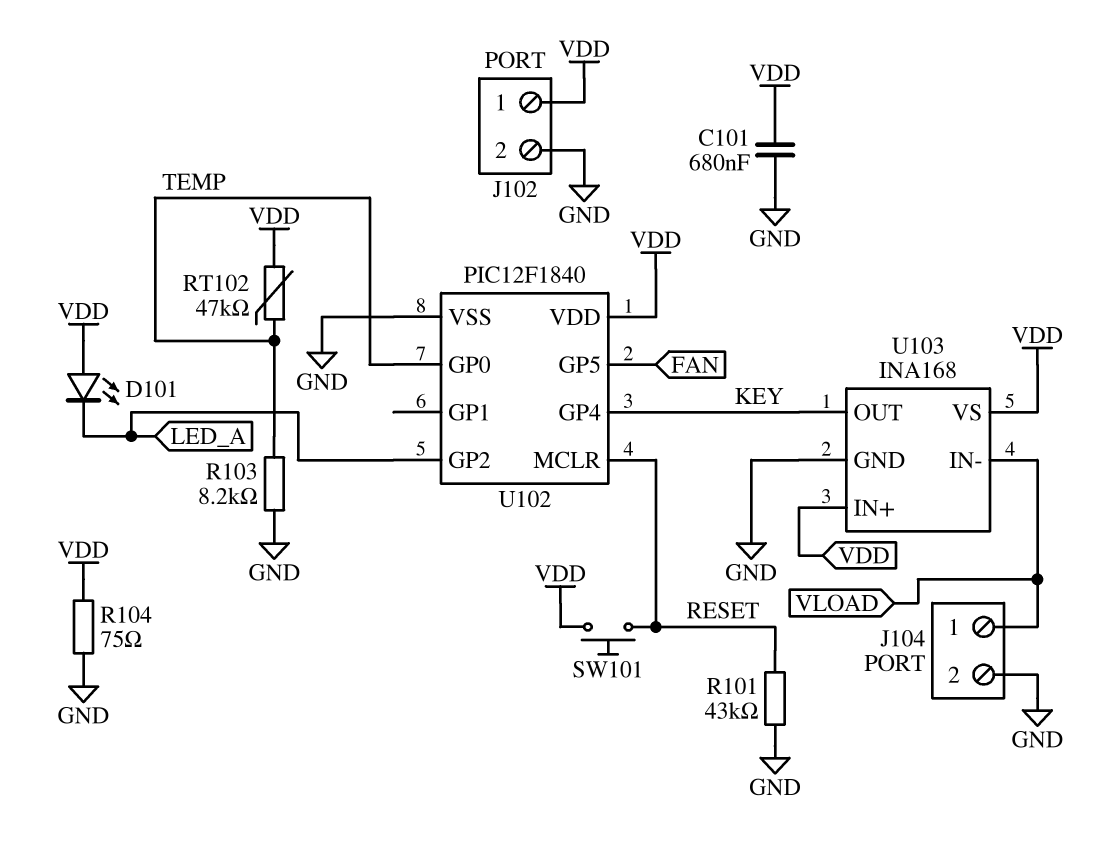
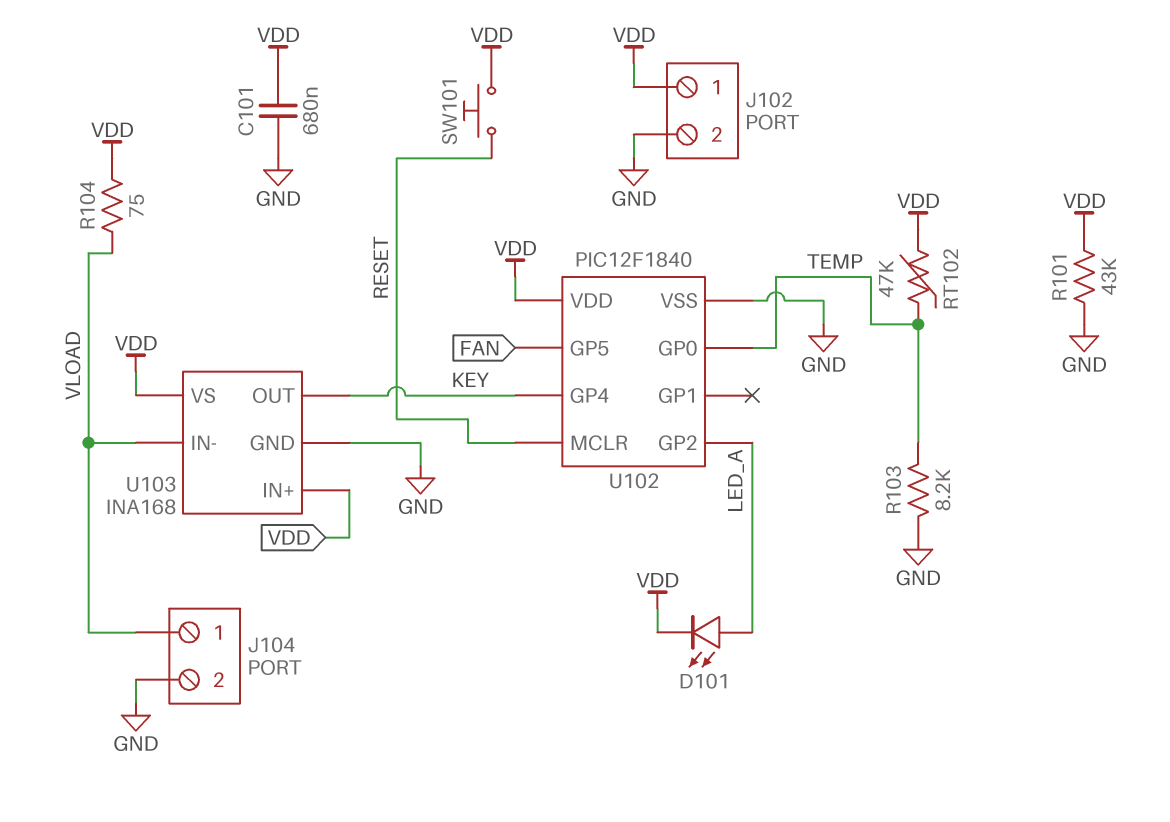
D101: LED (A VDD, K LED_A) -> LED (A LED_A, K VDD)
R101: 43k (GND, RESET) -> 43k (GND, VDD)
R104: 75 (GND, VDD) -> 75 (VDD, VLOAD)

